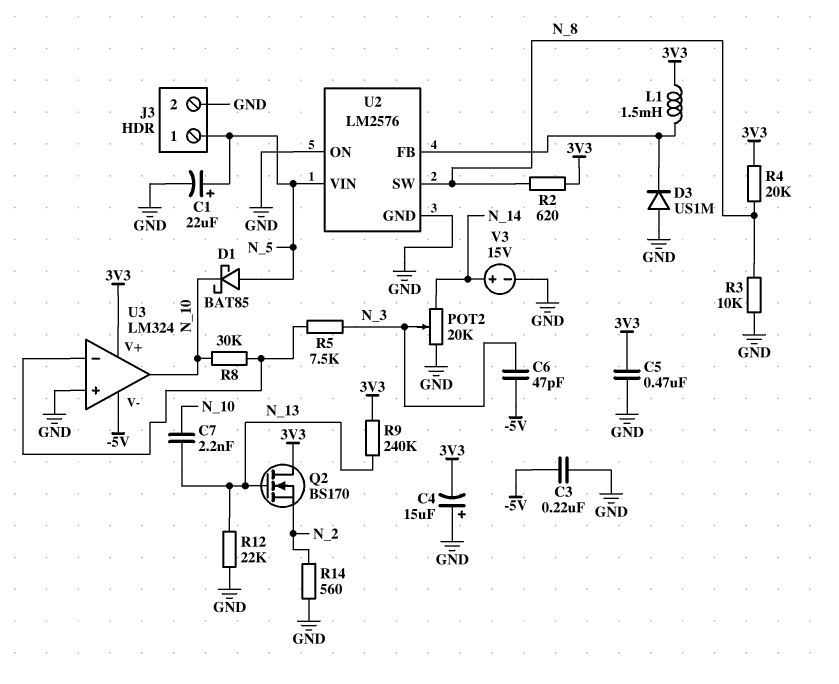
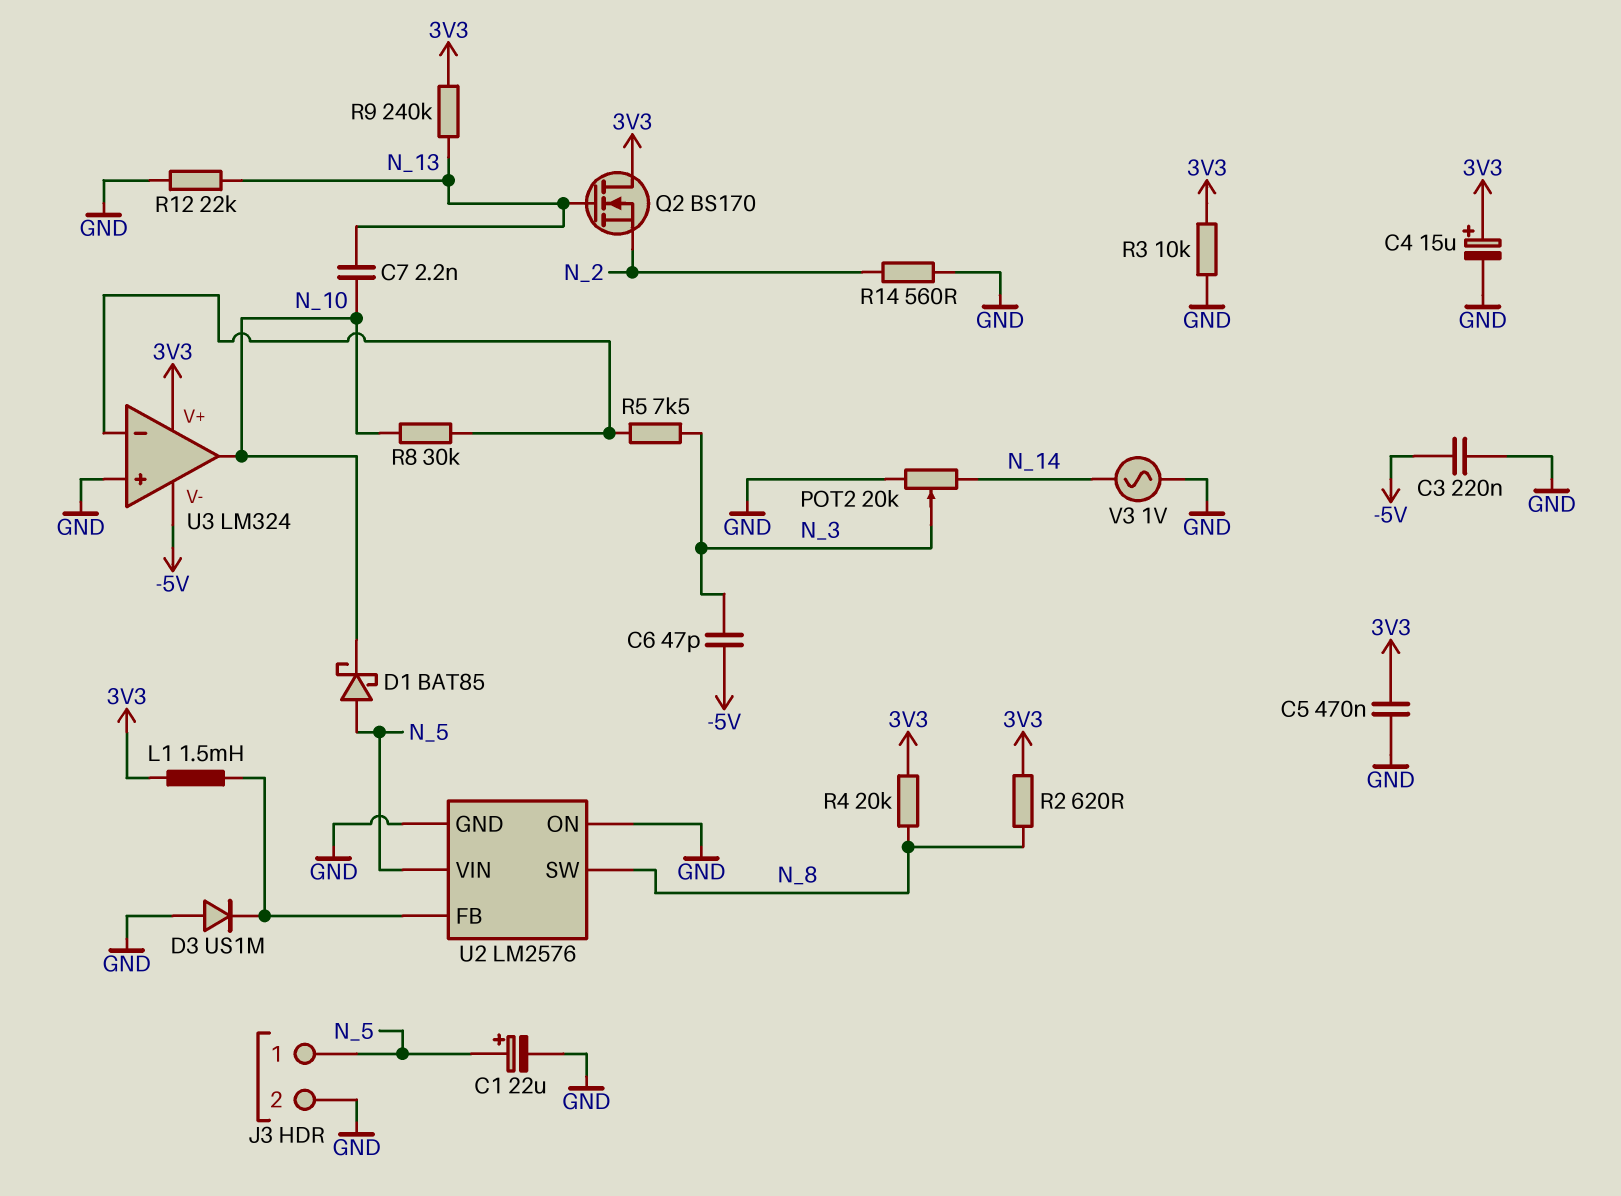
C4: 15uF (plus GND, minus 3V3) -> 15uF (plus 3V3, minus GND)
R3: 10k (GND, N_8) -> 10k (3V3, GND)
V3: 15V (plus N_14, minus GND) -> AC 1V (GND, N_14)

